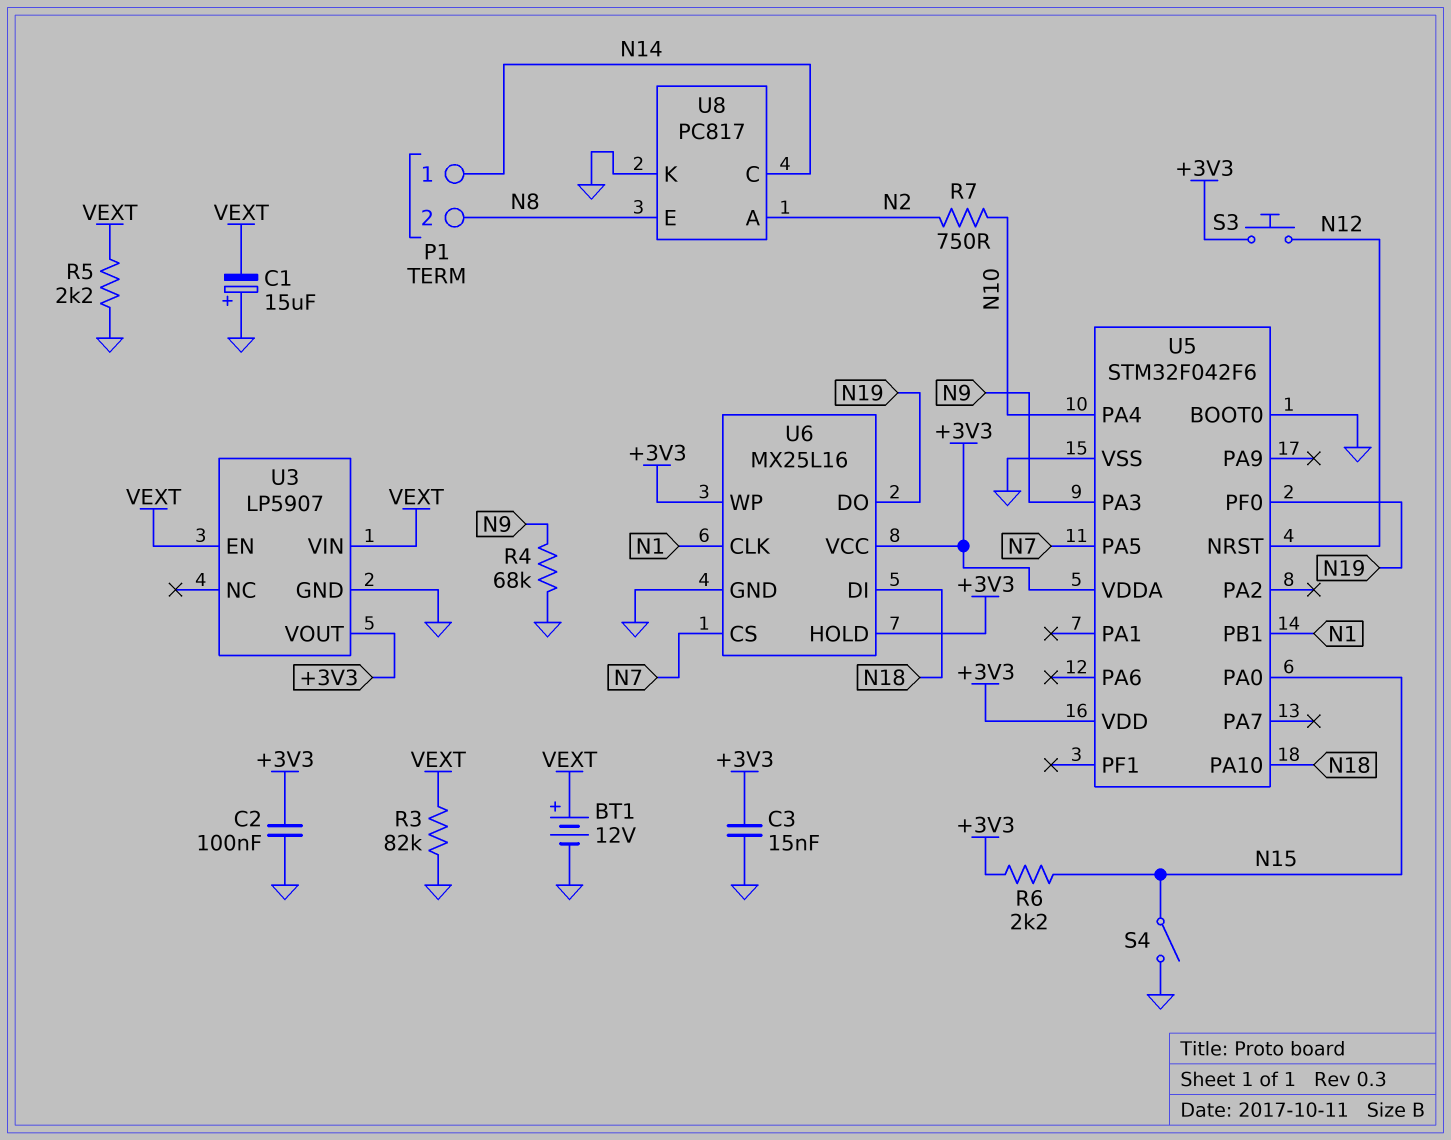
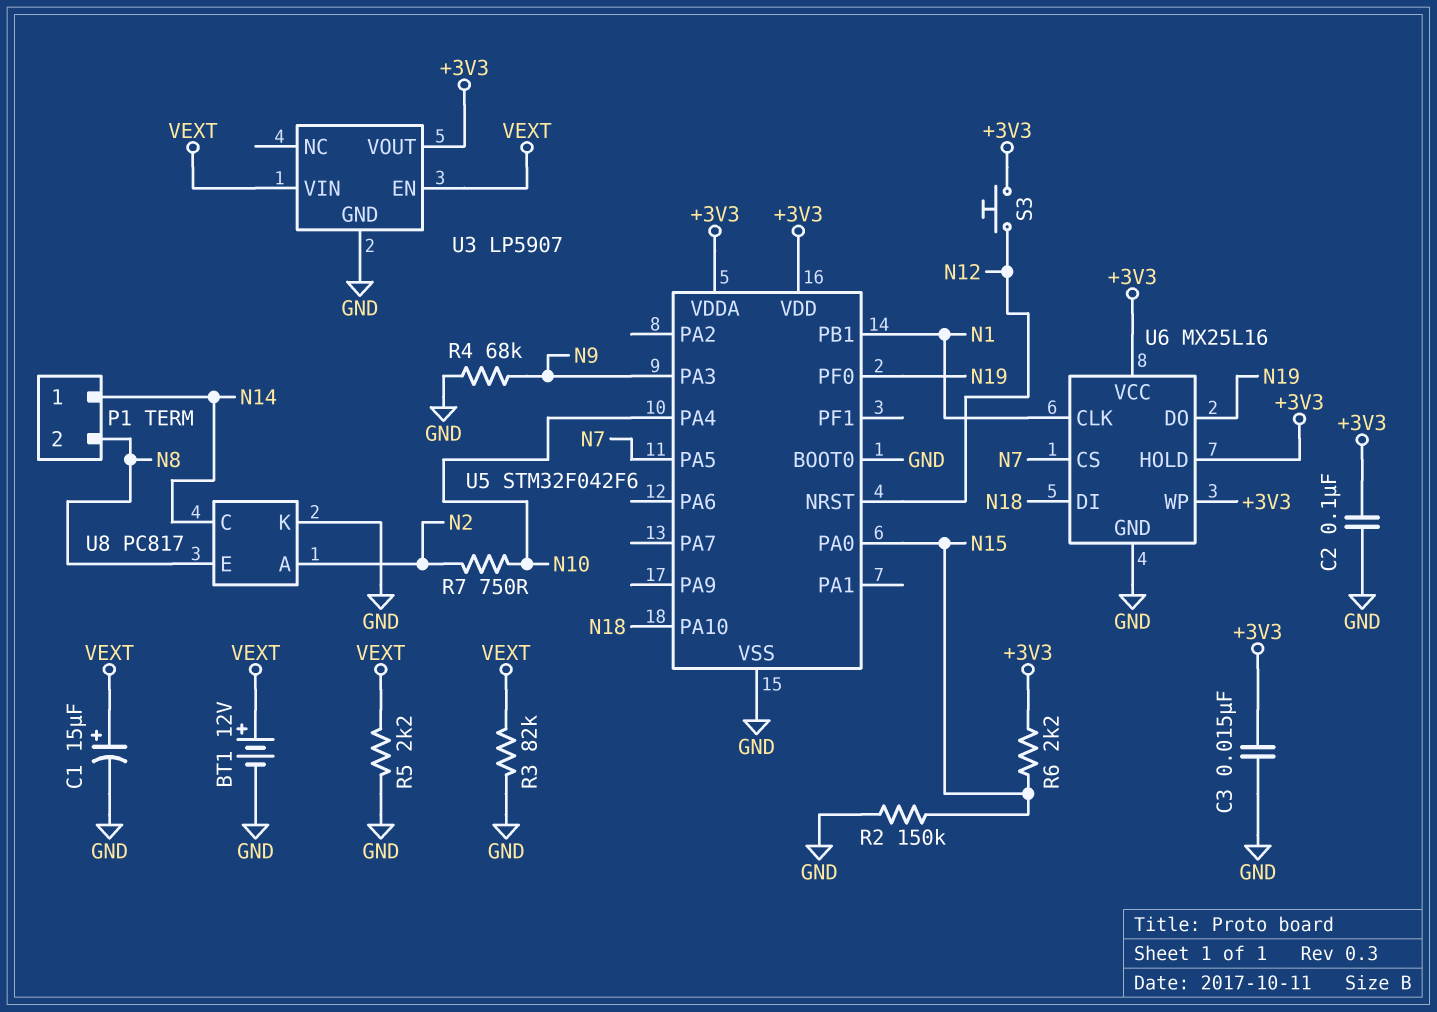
C1: 15uF (plus GND, minus VEXT) -> 15uF (plus VEXT, minus GND)
R2: none -> 150k (GND, N15)
S4: switch (GND, N15) -> none

